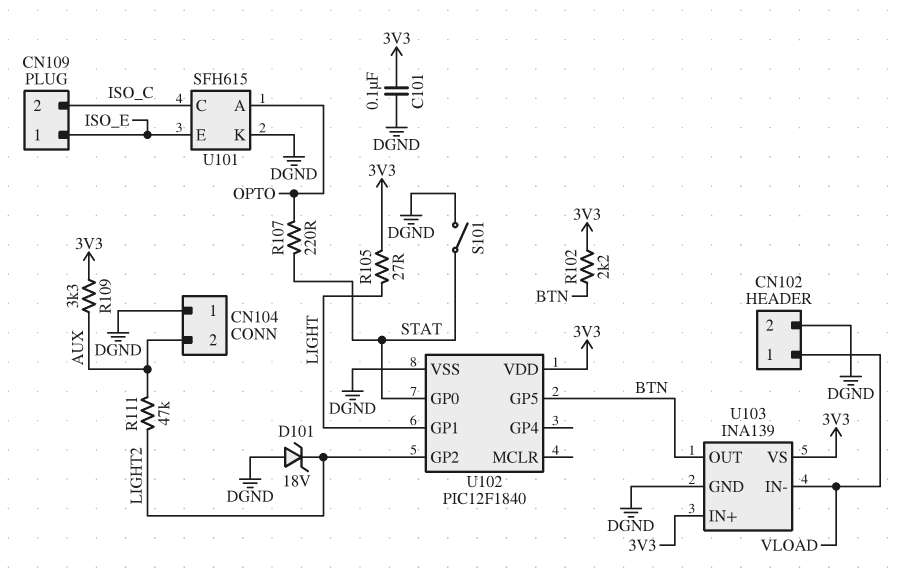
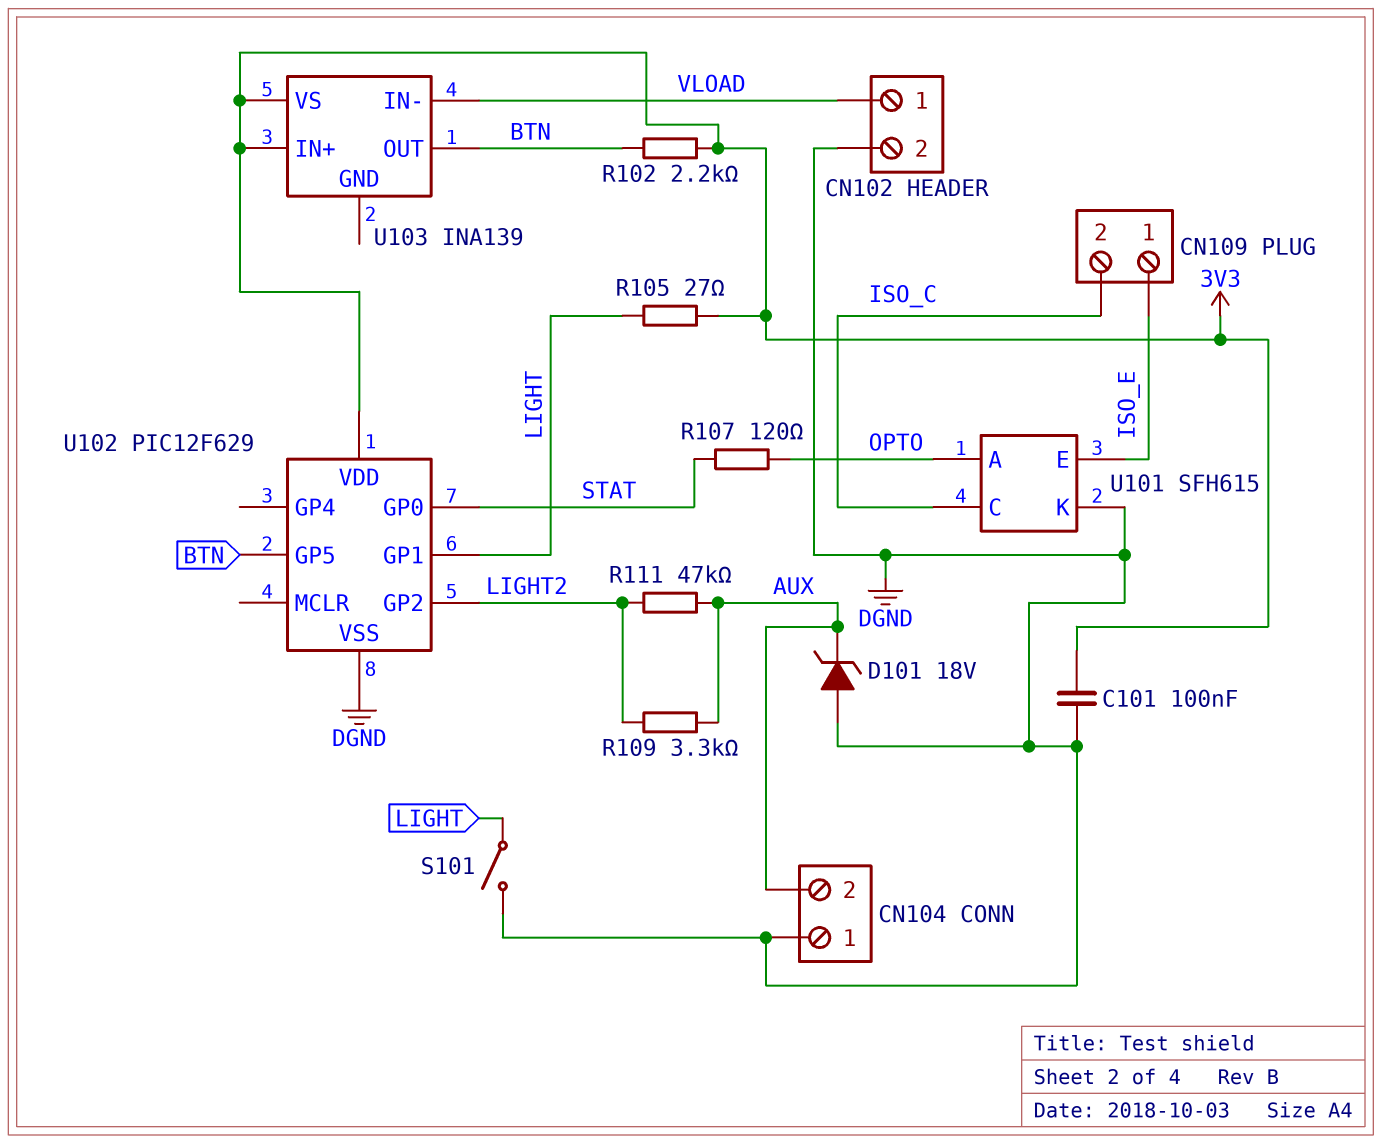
D101: zener 18V (A DGND, K LIGHT2) -> zener 18V (A DGND, K AUX)
R107: 220 (OPTO, STAT) -> 120 (OPTO, STAT)
R109: 3.3k (3V3, AUX) -> 3.3k (AUX, LIGHT2)
S101: switch (DGND, STAT) -> switch (DGND, LIGHT)
U102: PIC12F1840 -> PIC12F629
U103 pin GND: DGND -> none

